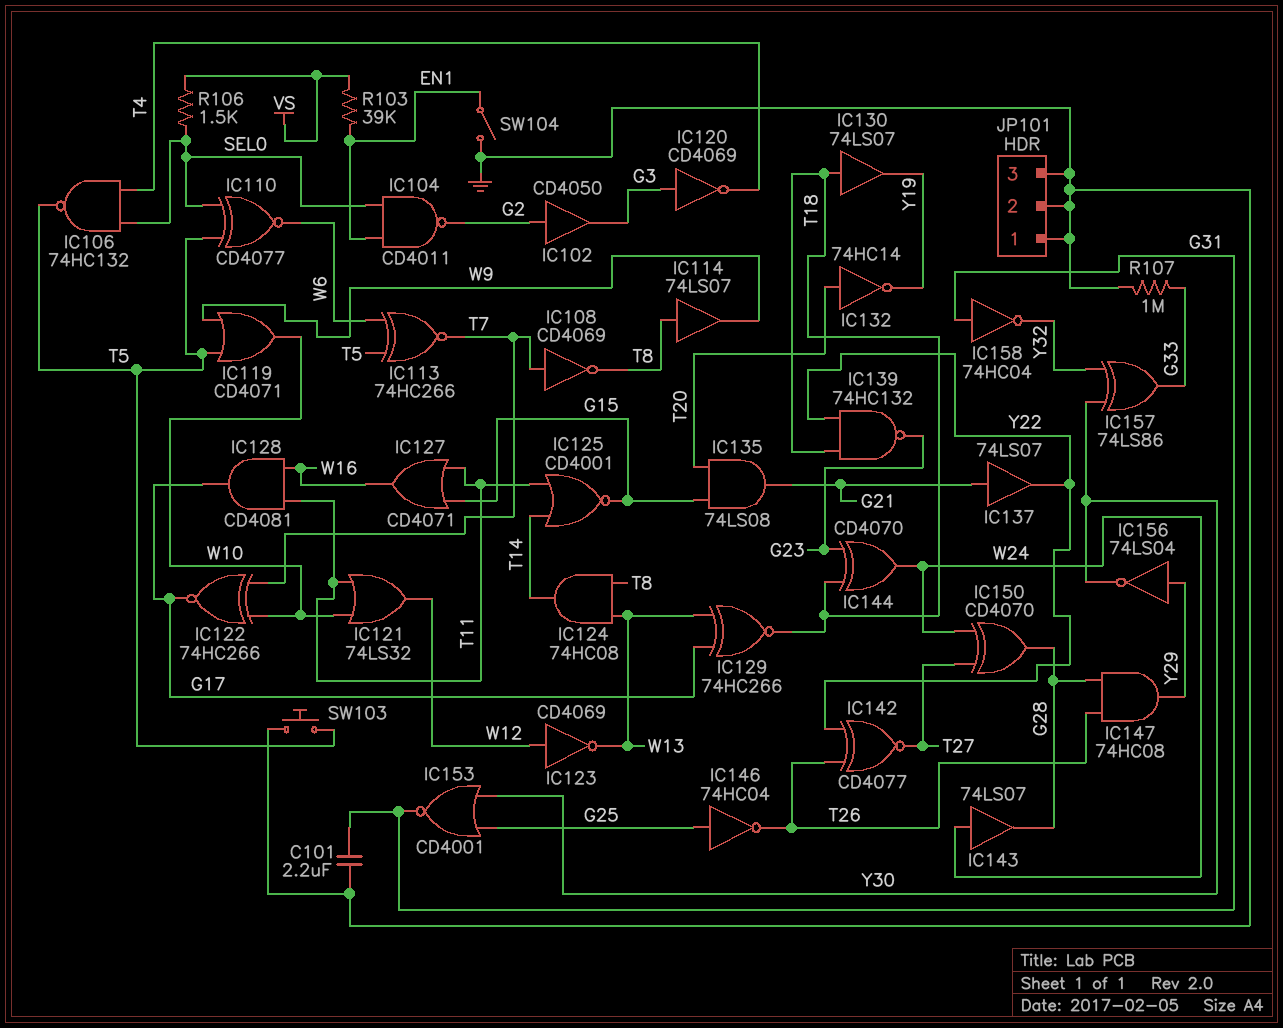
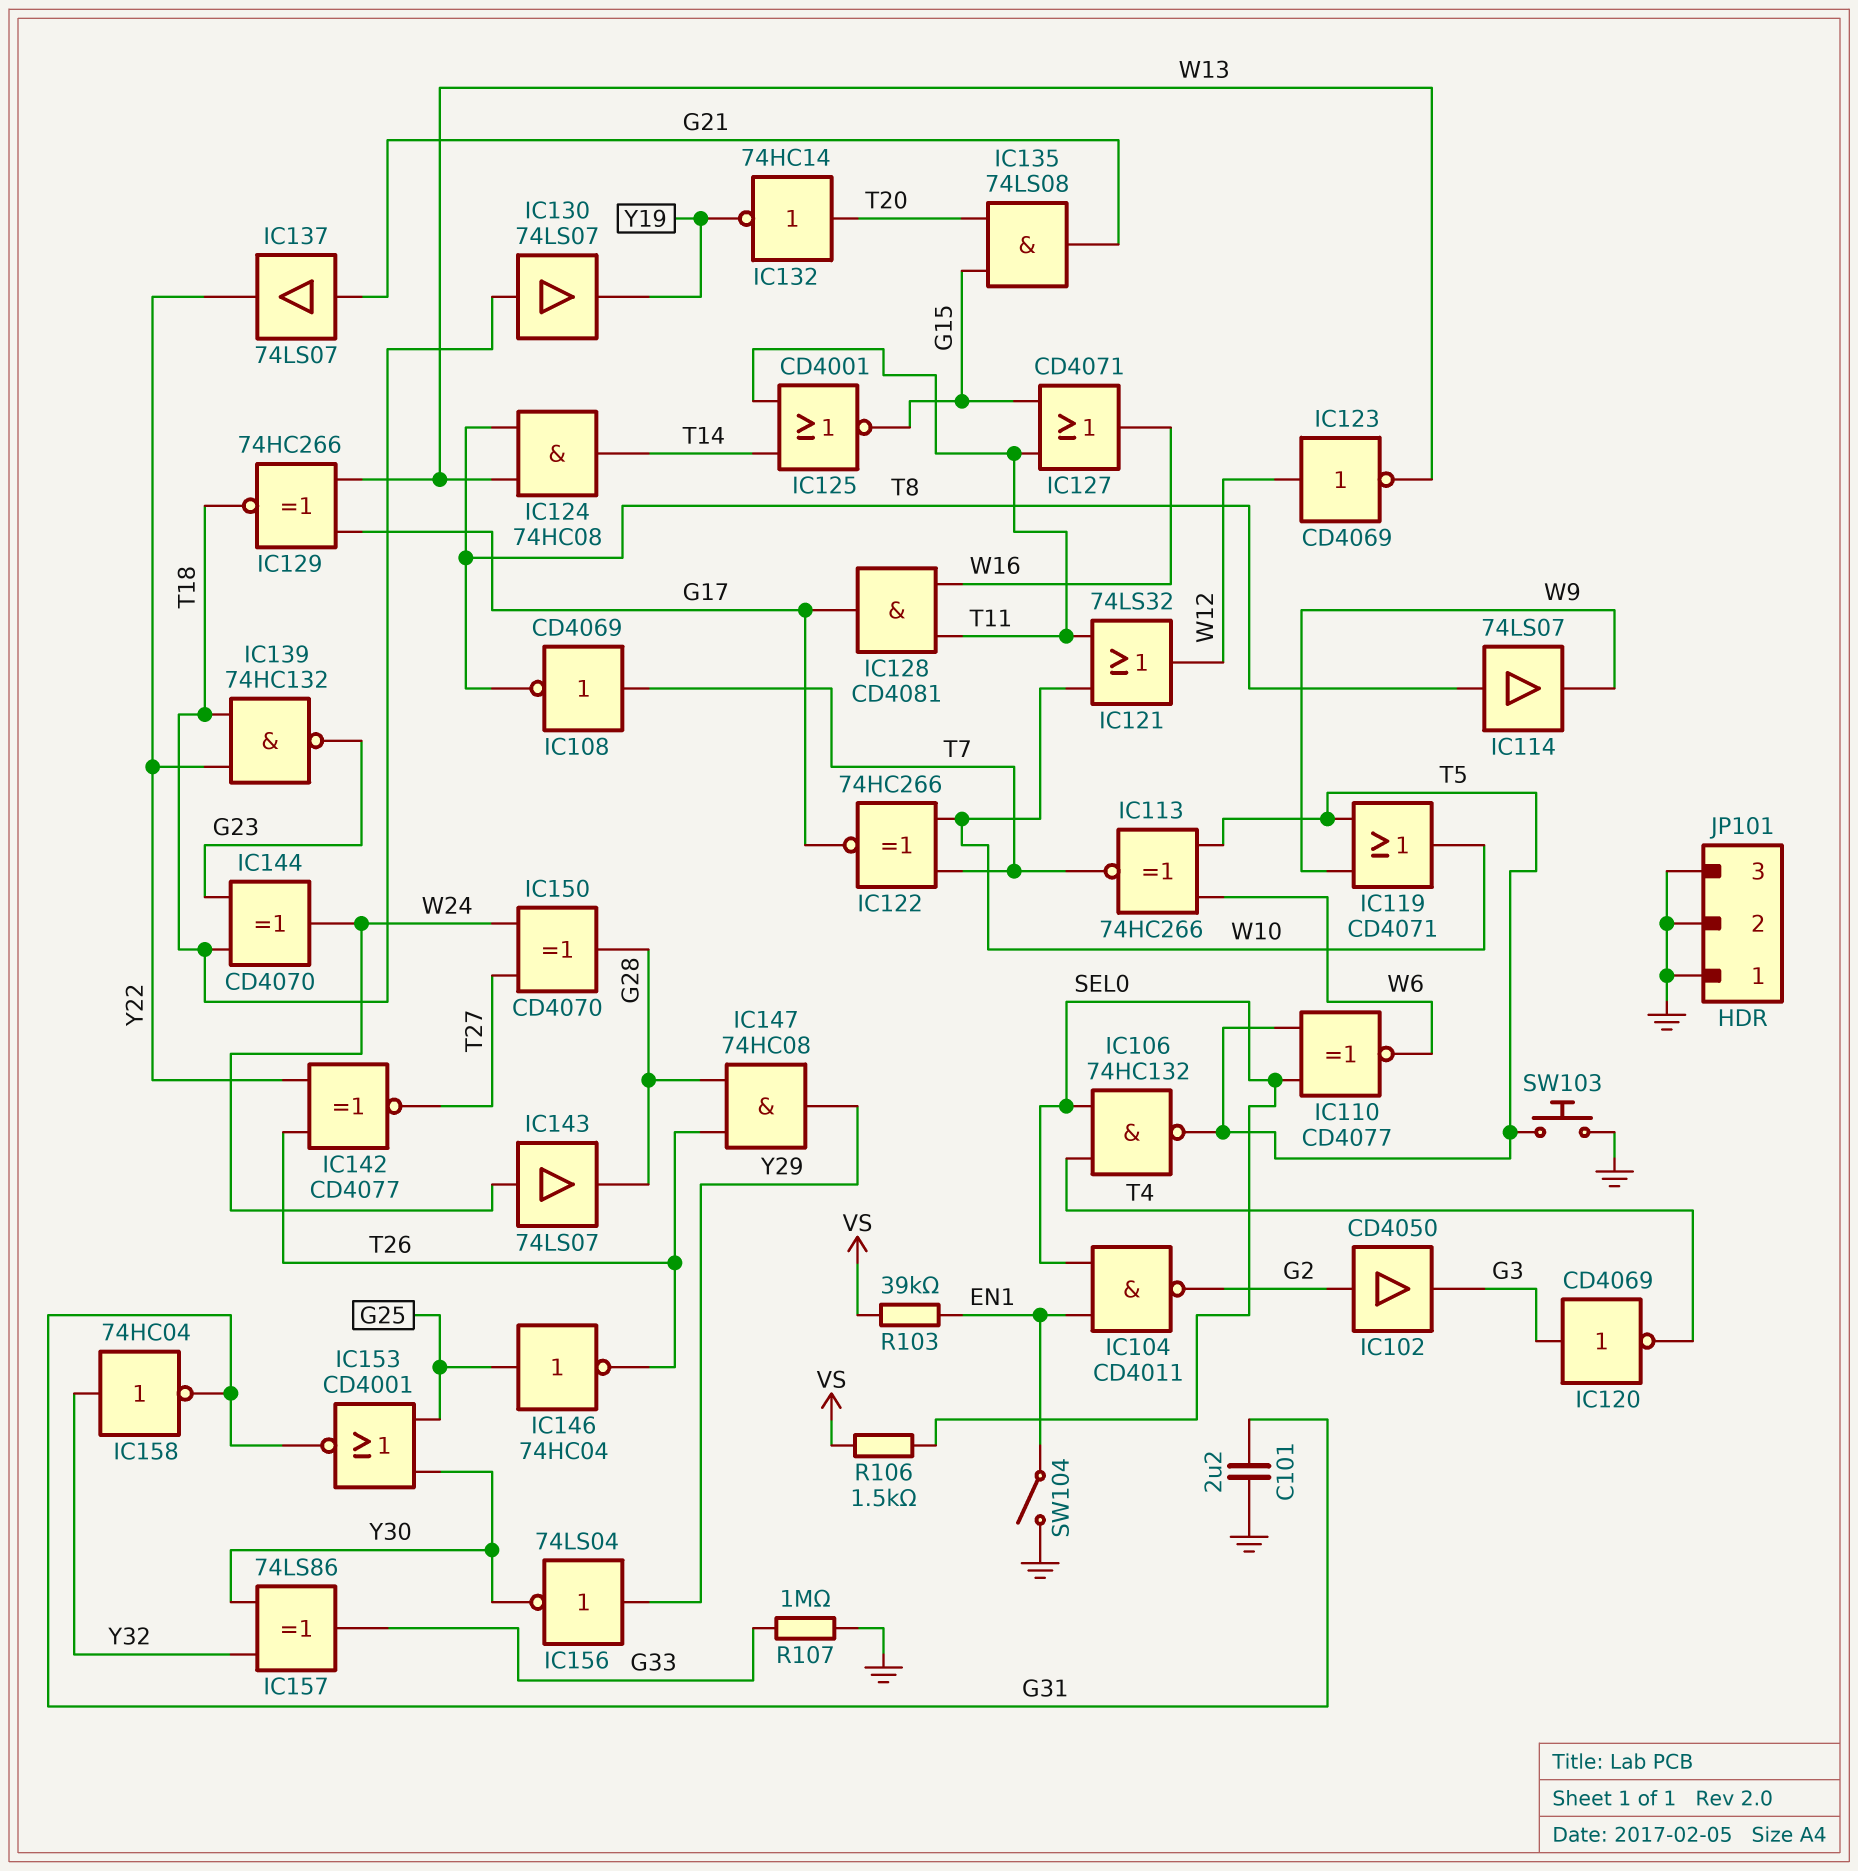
IC158: NOT 74HC04 (in G31, out Y32) -> NOT 74HC04 (in Y32, out G31)

